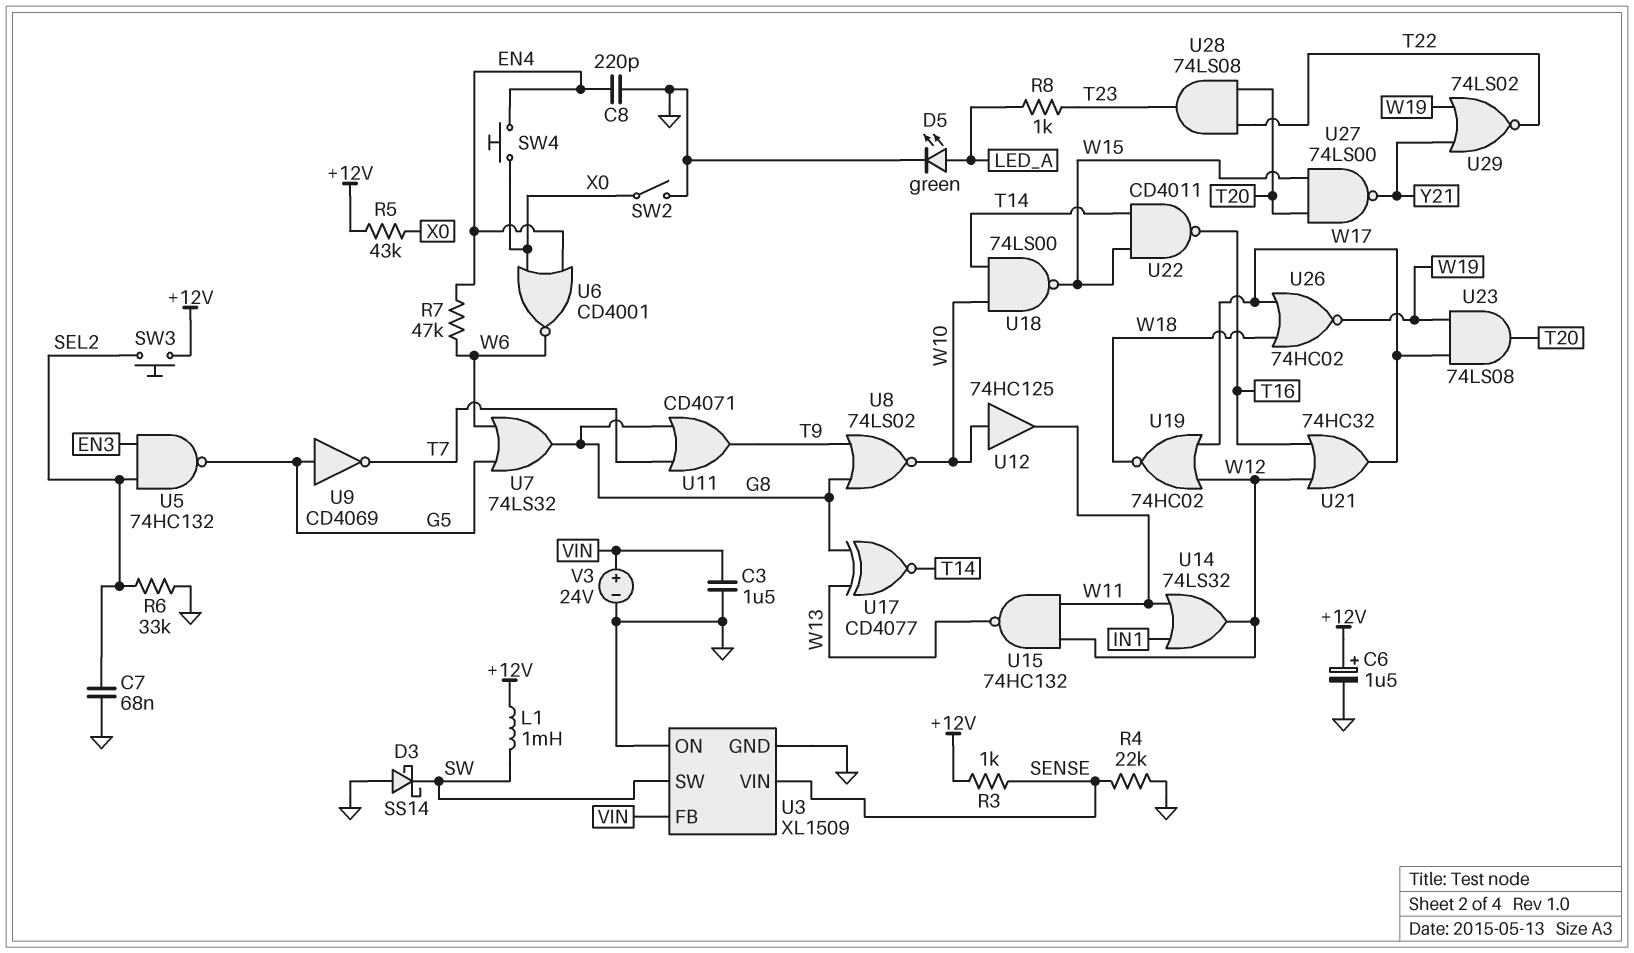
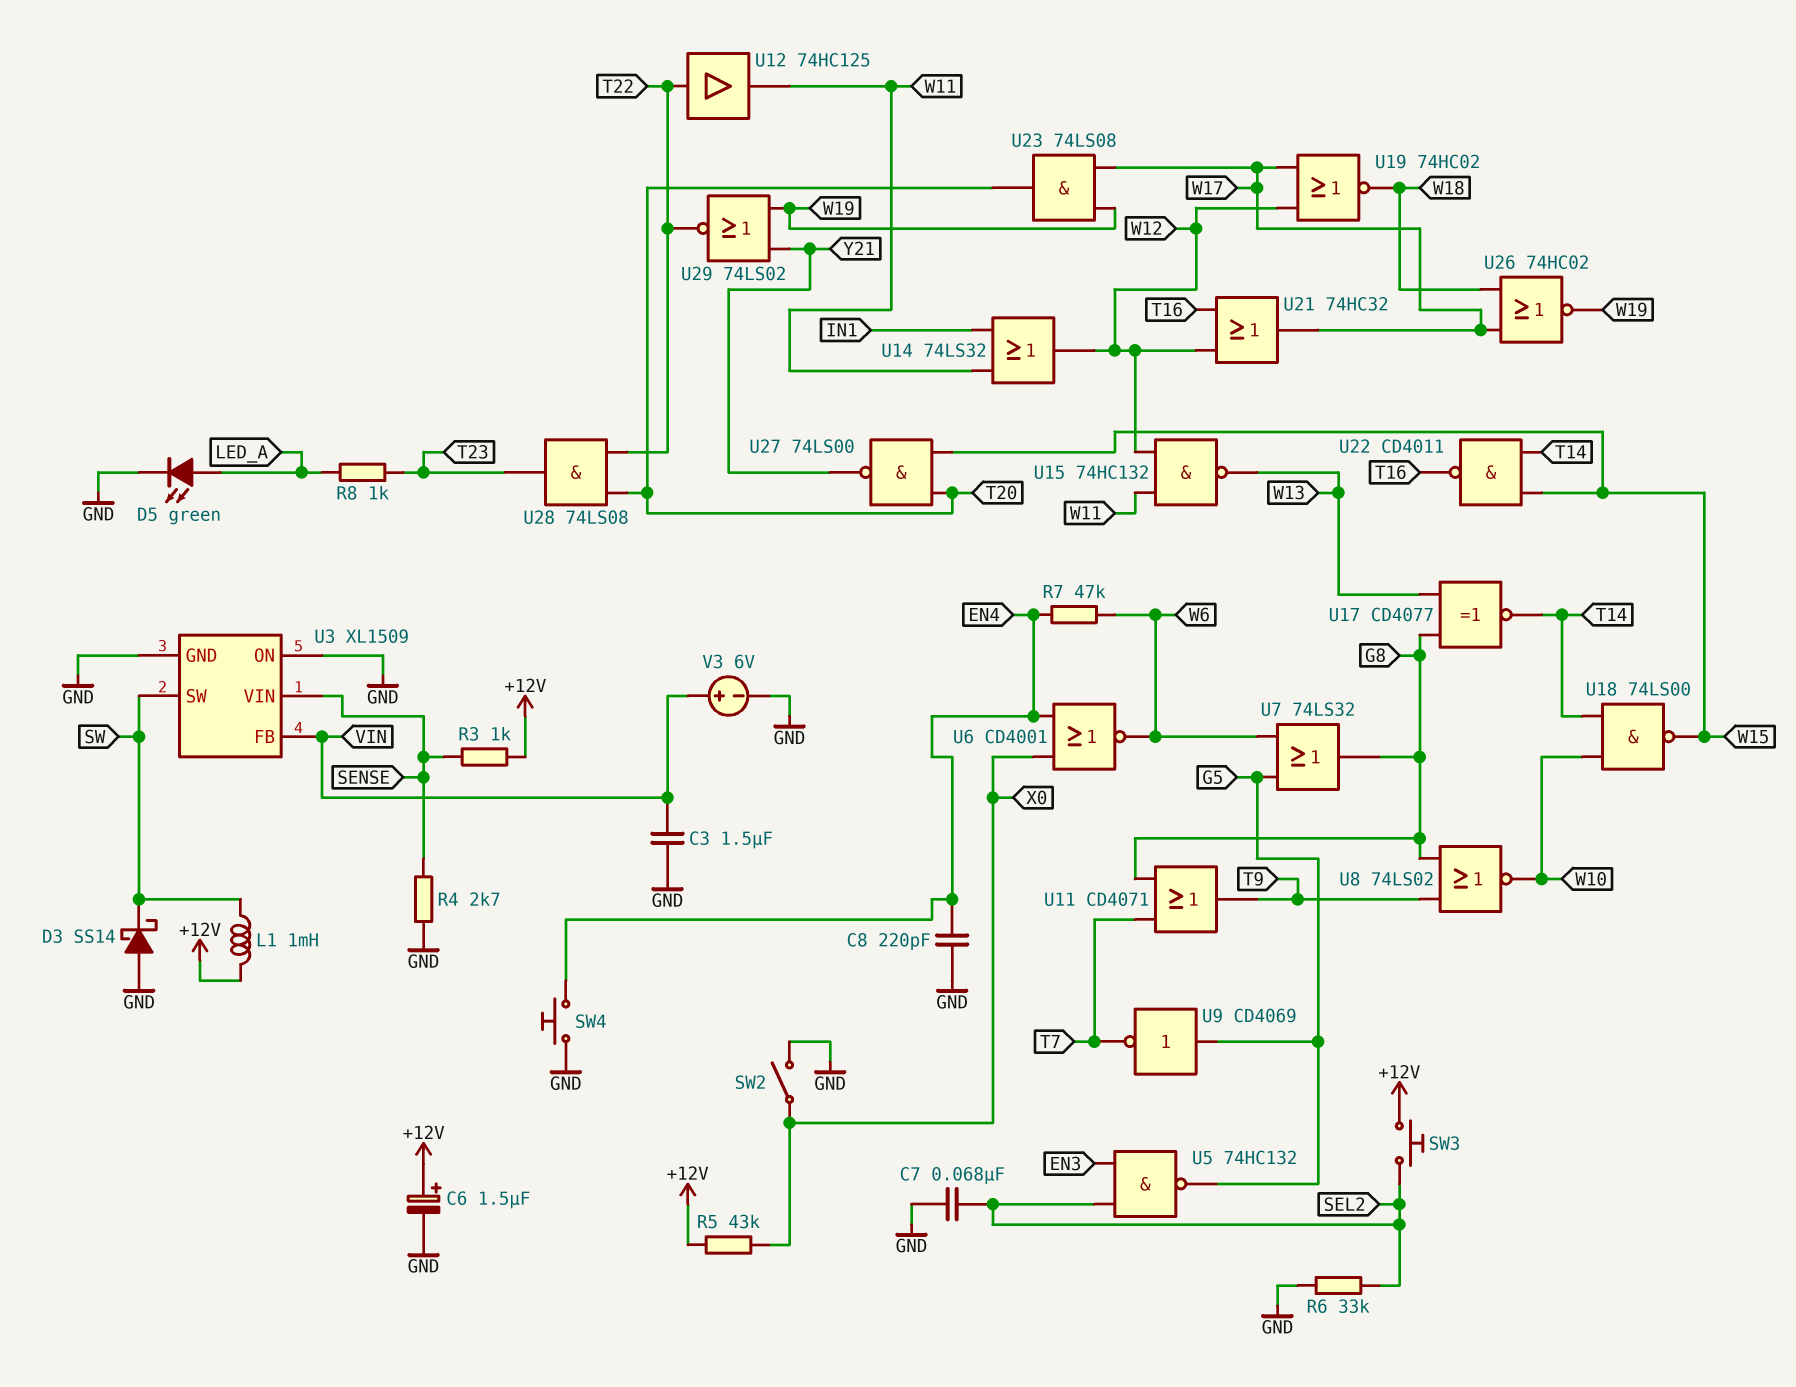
R4: 22k (GND, SENSE) -> 2.7k (GND, SENSE)
SW4: button (EN4, X0) -> button (EN4, GND)
U12: buffer 74HC125 (in W10, out W11) -> buffer 74HC125 (in T22, out W11)
V3: 24V (plus VIN, minus GND) -> 6V (plus VIN, minus GND)

